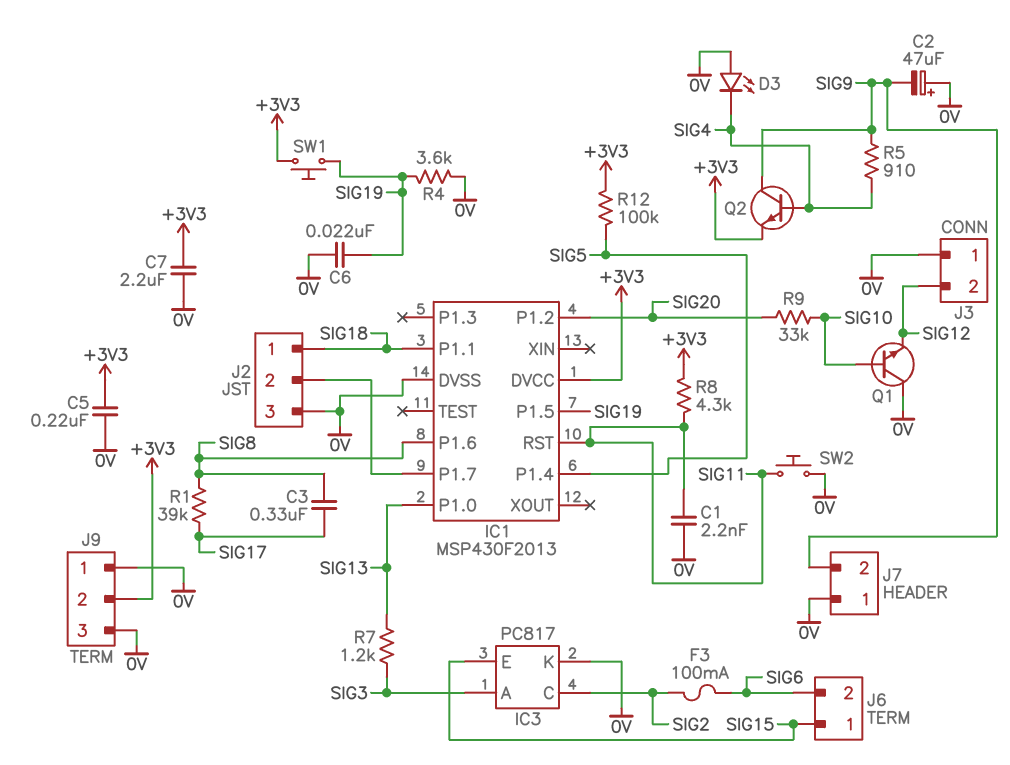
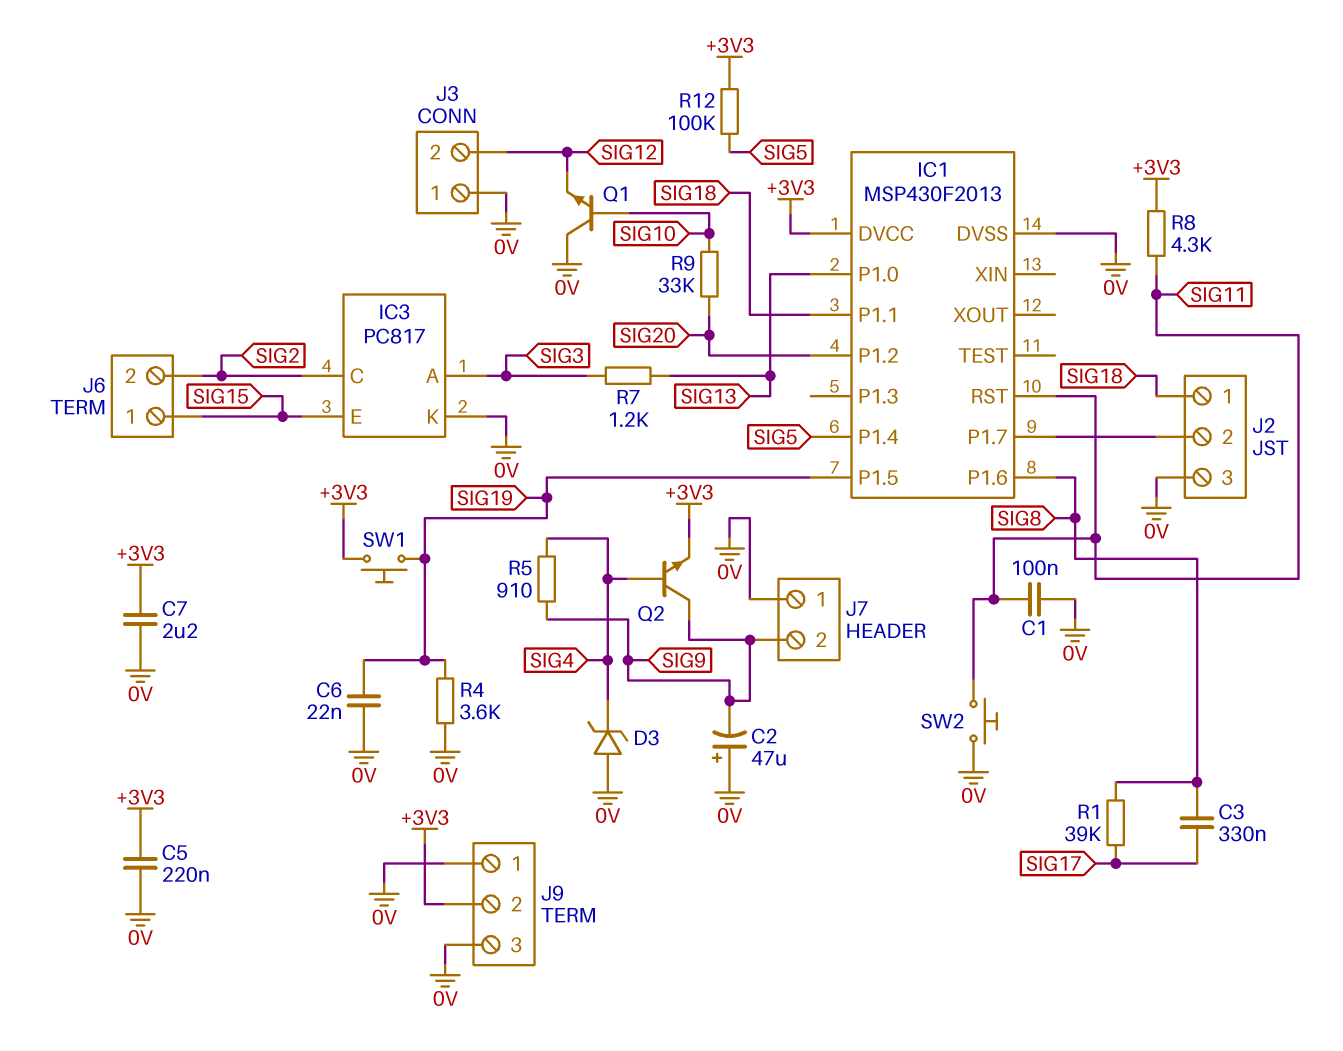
C1: 2.2nF (0V, SIG11) -> 100nF (0V, SIG11)
D3: LED (A 0V, K SIG4) -> zener (A 0V, K SIG4)
F3: 100mA (SIG2, SIG6) -> none
J6 pin 2: SIG6 -> SIG2

